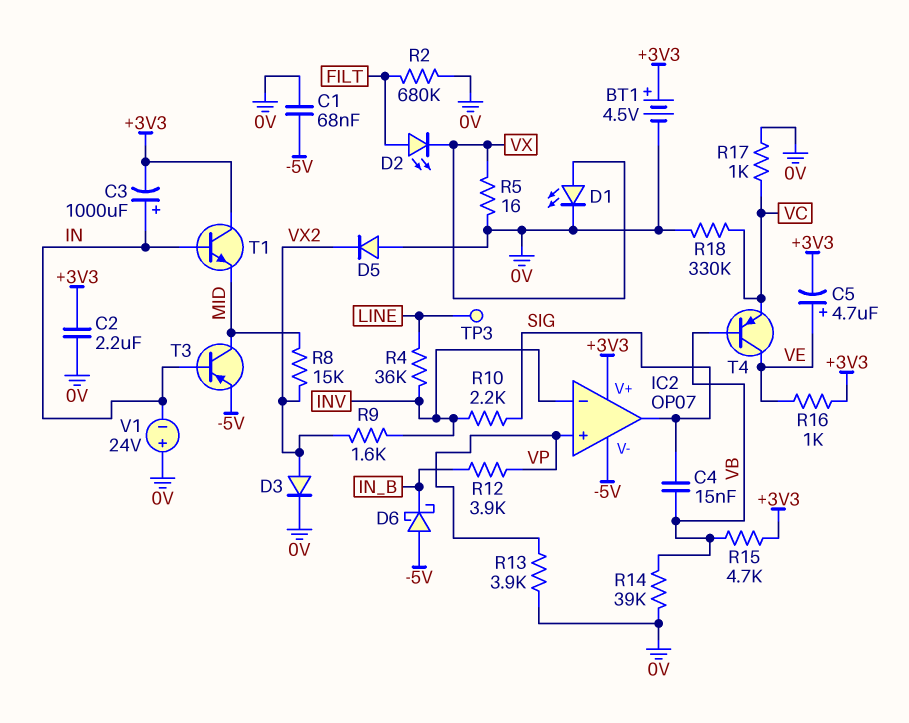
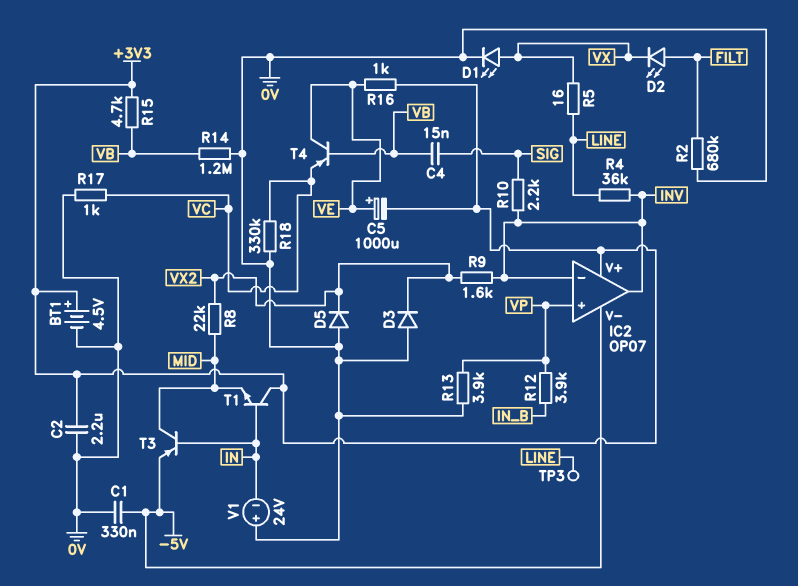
C1: 68nF (-5V, 0V) -> 330nF (-5V, 0V)
C3: 1000uF (plus IN, minus +3V3) -> none
C5: 4.7uF (plus VE, minus +3V3) -> 1000uF (plus VE, minus +3V3)
D3: diode (A VX2, K 0V) -> diode (A 0V, K VX2)
D6: schottky (A -5V, K IN_B) -> none
IC2 pin out: SIG -> INV
R5: 16 (0V, VX) -> 16 (LINE, VX)
R8: 15k (MID, VX2) -> 22k (MID, VX2)
R14: 39k (0V, VB) -> 1.2M (0V, VB)

